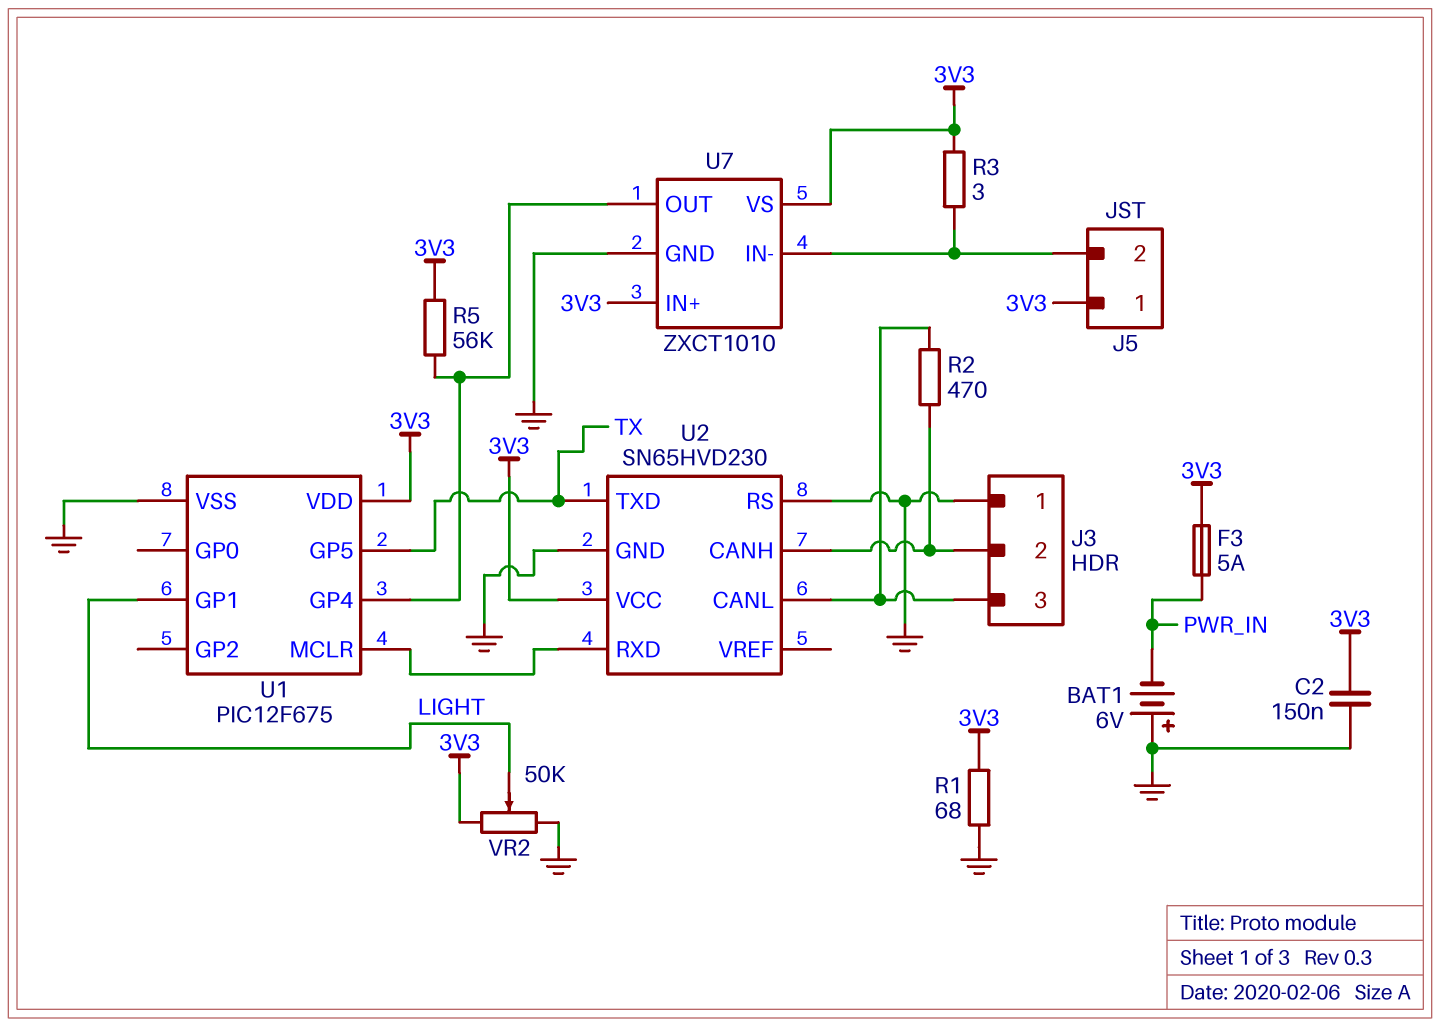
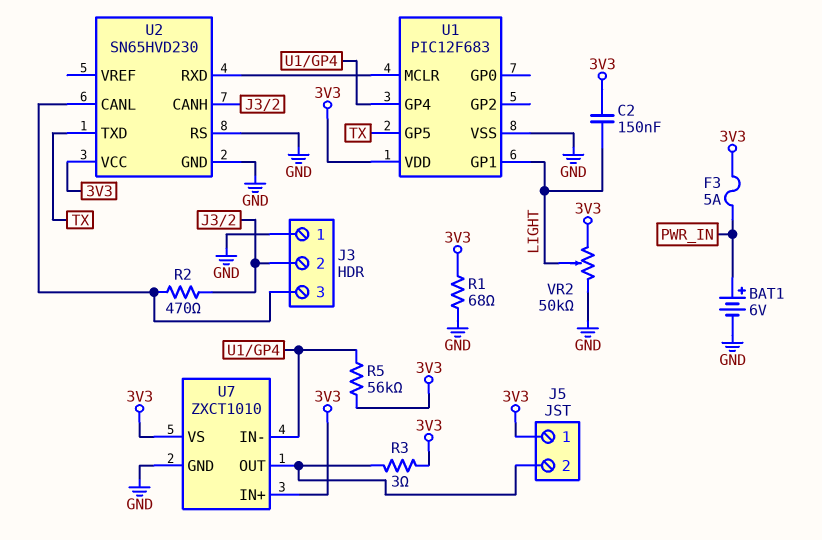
BAT1: 6V (plus GND, minus PWR_IN) -> 6V (plus PWR_IN, minus GND)
C2: 150nF (3V3, GND) -> 150nF (3V3, LIGHT)
U1: PIC12F675 -> PIC12F683
U7 pin IN-: J5/2 -> U1/GP4
U7 pin OUT: U1/GP4 -> J5/2

